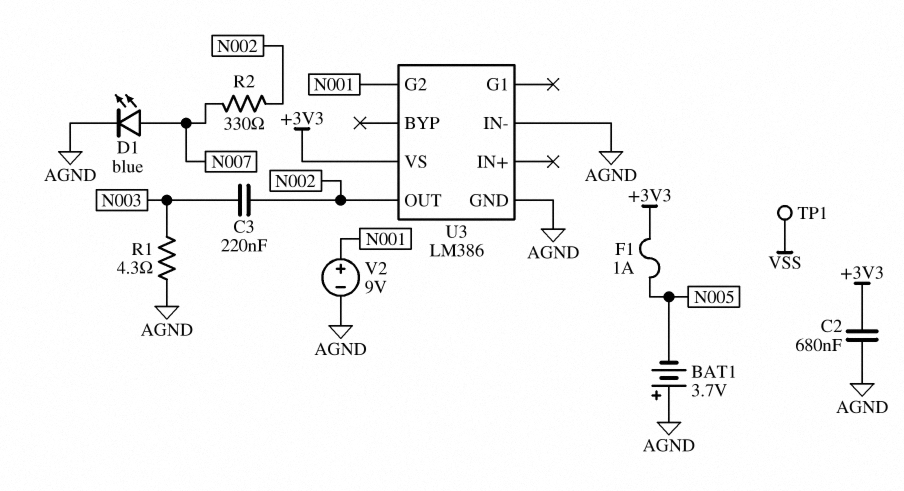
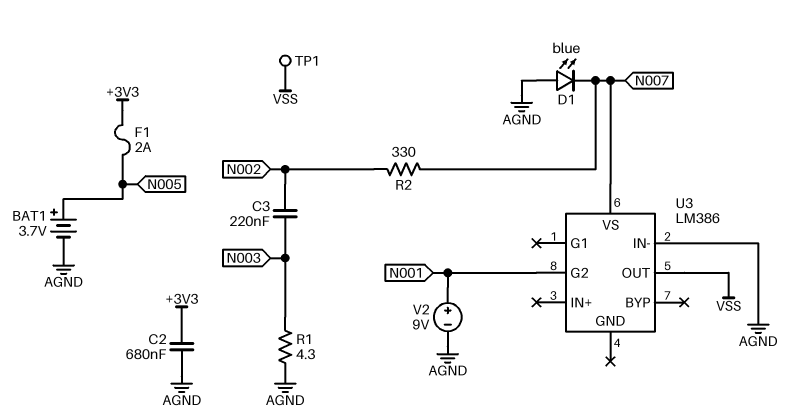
BAT1: 3.7V (plus AGND, minus N005) -> 3.7V (plus N005, minus AGND)
D1: LED blue (A N007, K AGND) -> LED blue (A AGND, K N007)
F1: 1A (+3V3, N005) -> 2A (+3V3, N005)
U3 pin GND: AGND -> none
U3 pin OUT: N002 -> VSS
U3 pin VS: +3V3 -> N007

